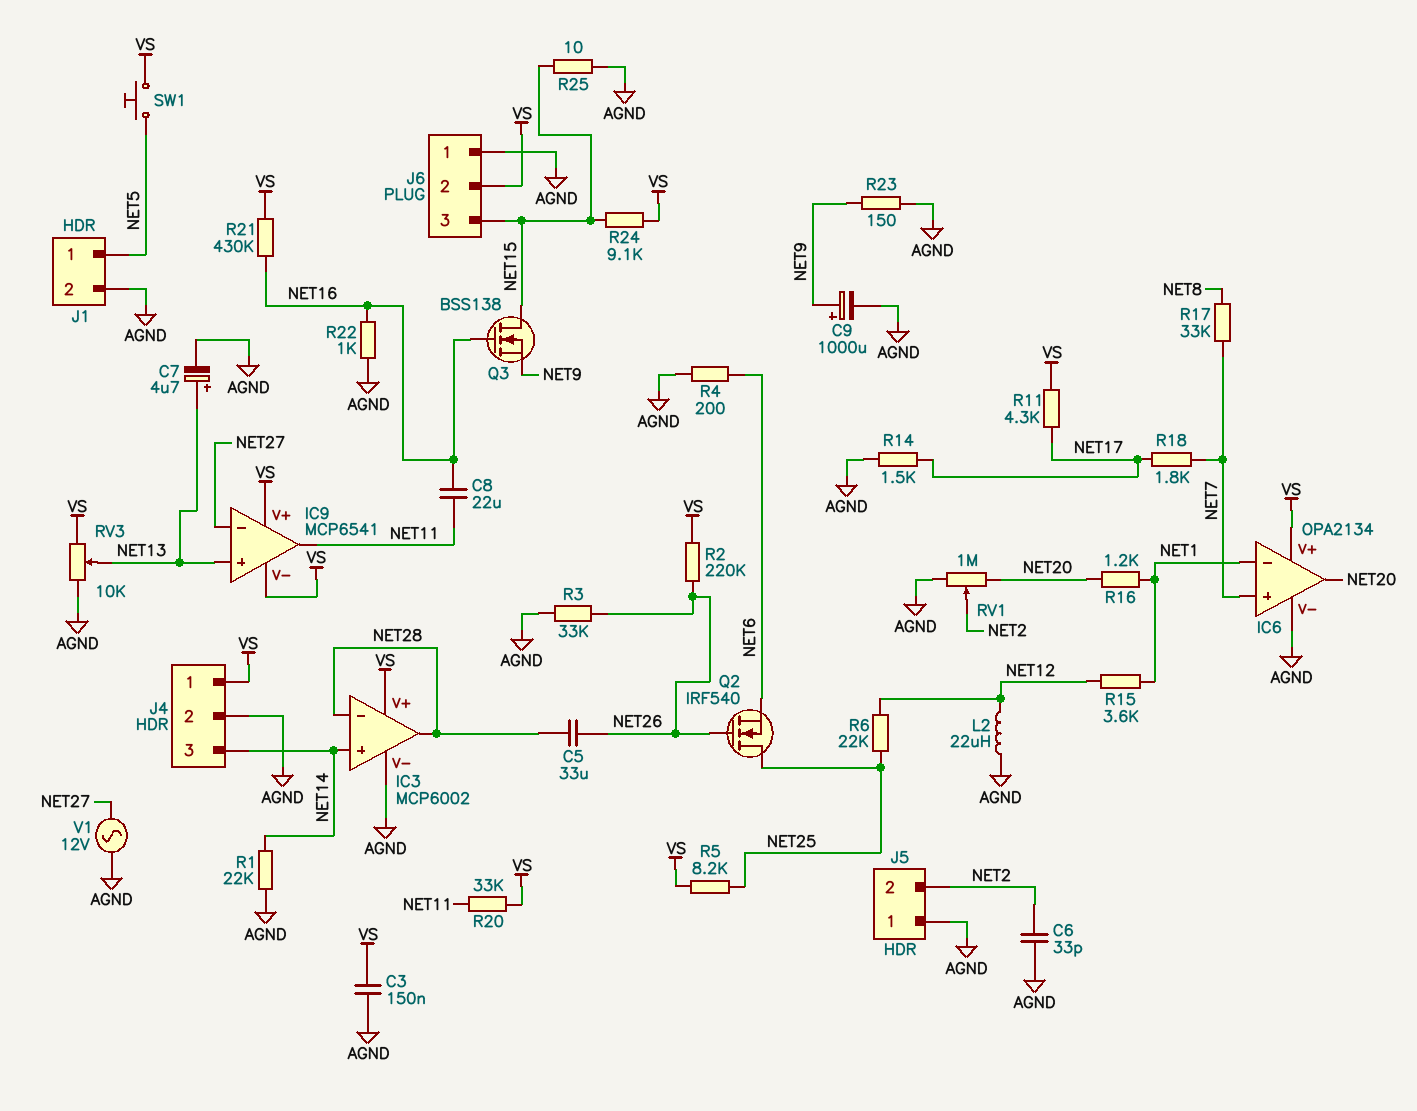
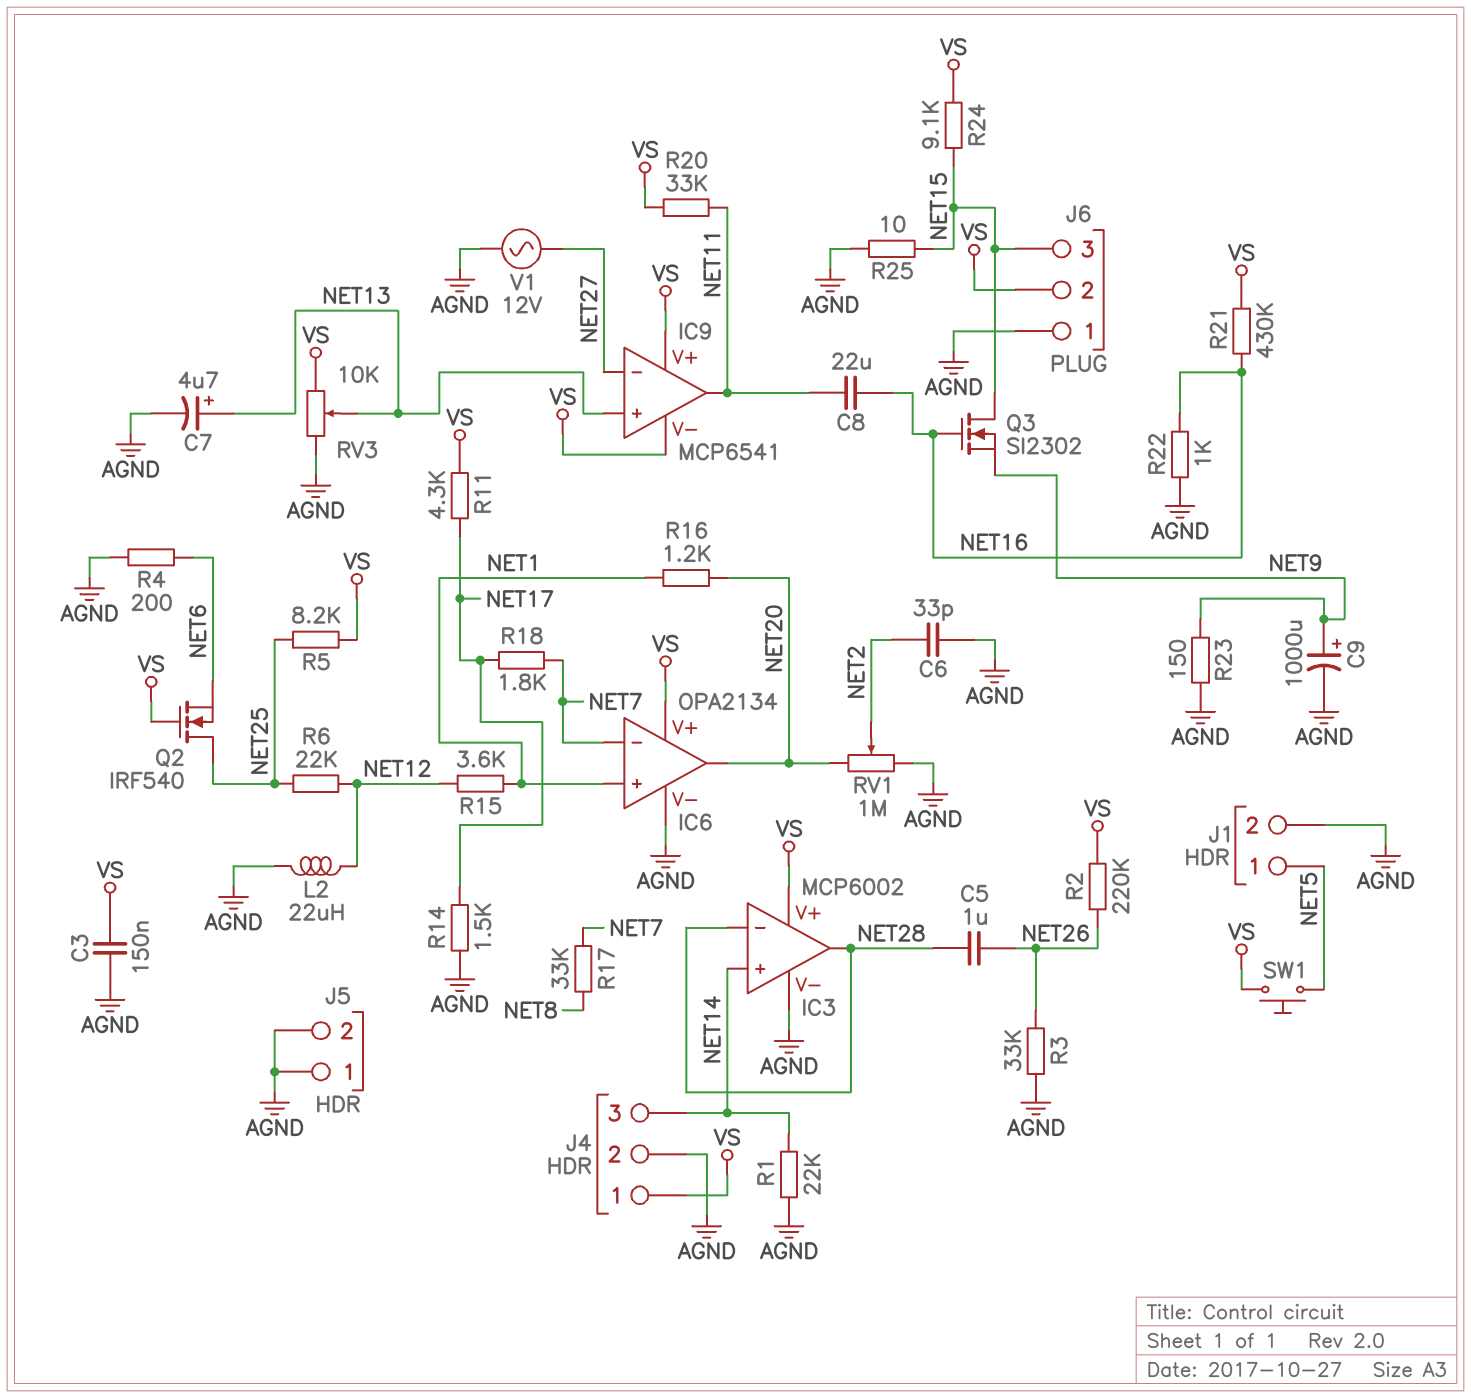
C5: 33uF (NET26, NET28) -> 1uF (NET26, NET28)
IC6 pin in+: NET7 -> NET1
IC6 pin in-: NET1 -> NET7
J5 pin 2: NET2 -> AGND
Q2: NMOS IRF540 (G NET26, D NET25, S NET6) -> NMOS IRF540 (G VS, D NET25, S NET6)
Q3: NMOS BSS138 (G NET16, D NET15, S NET9) -> NMOS SI2302 (G NET16, D NET15, S NET9)

